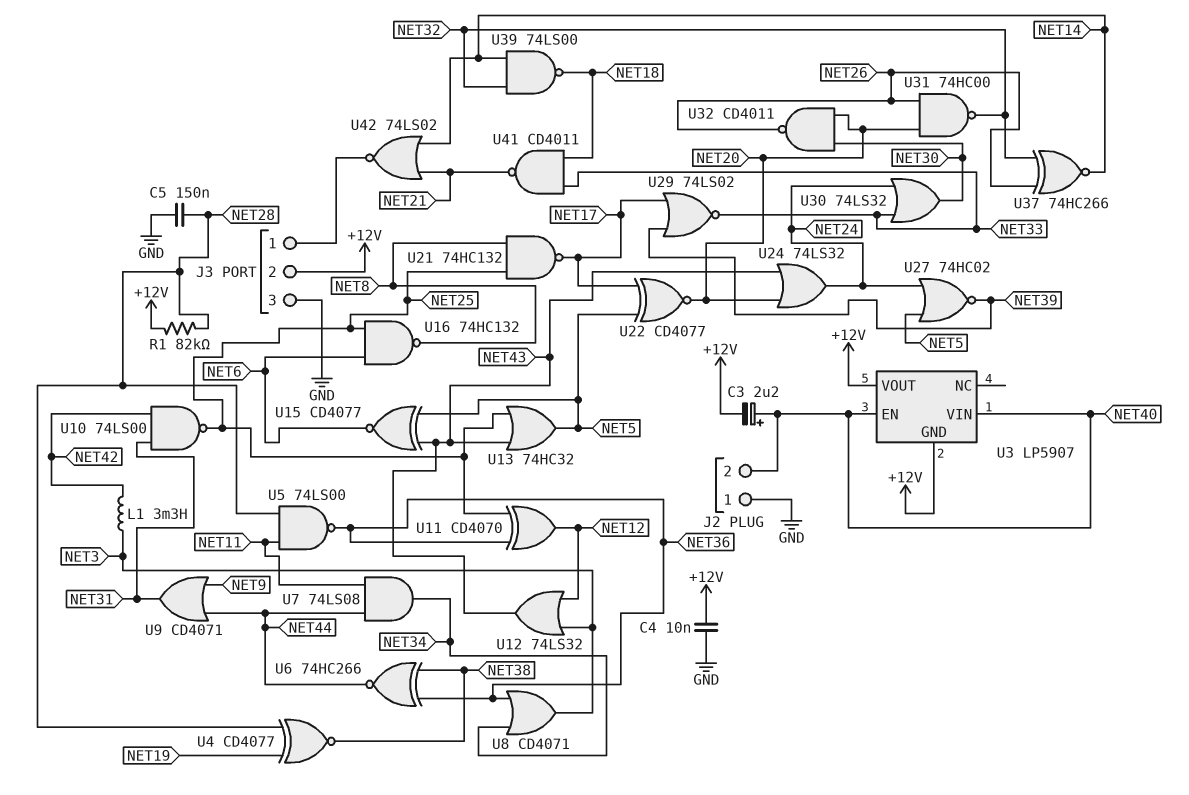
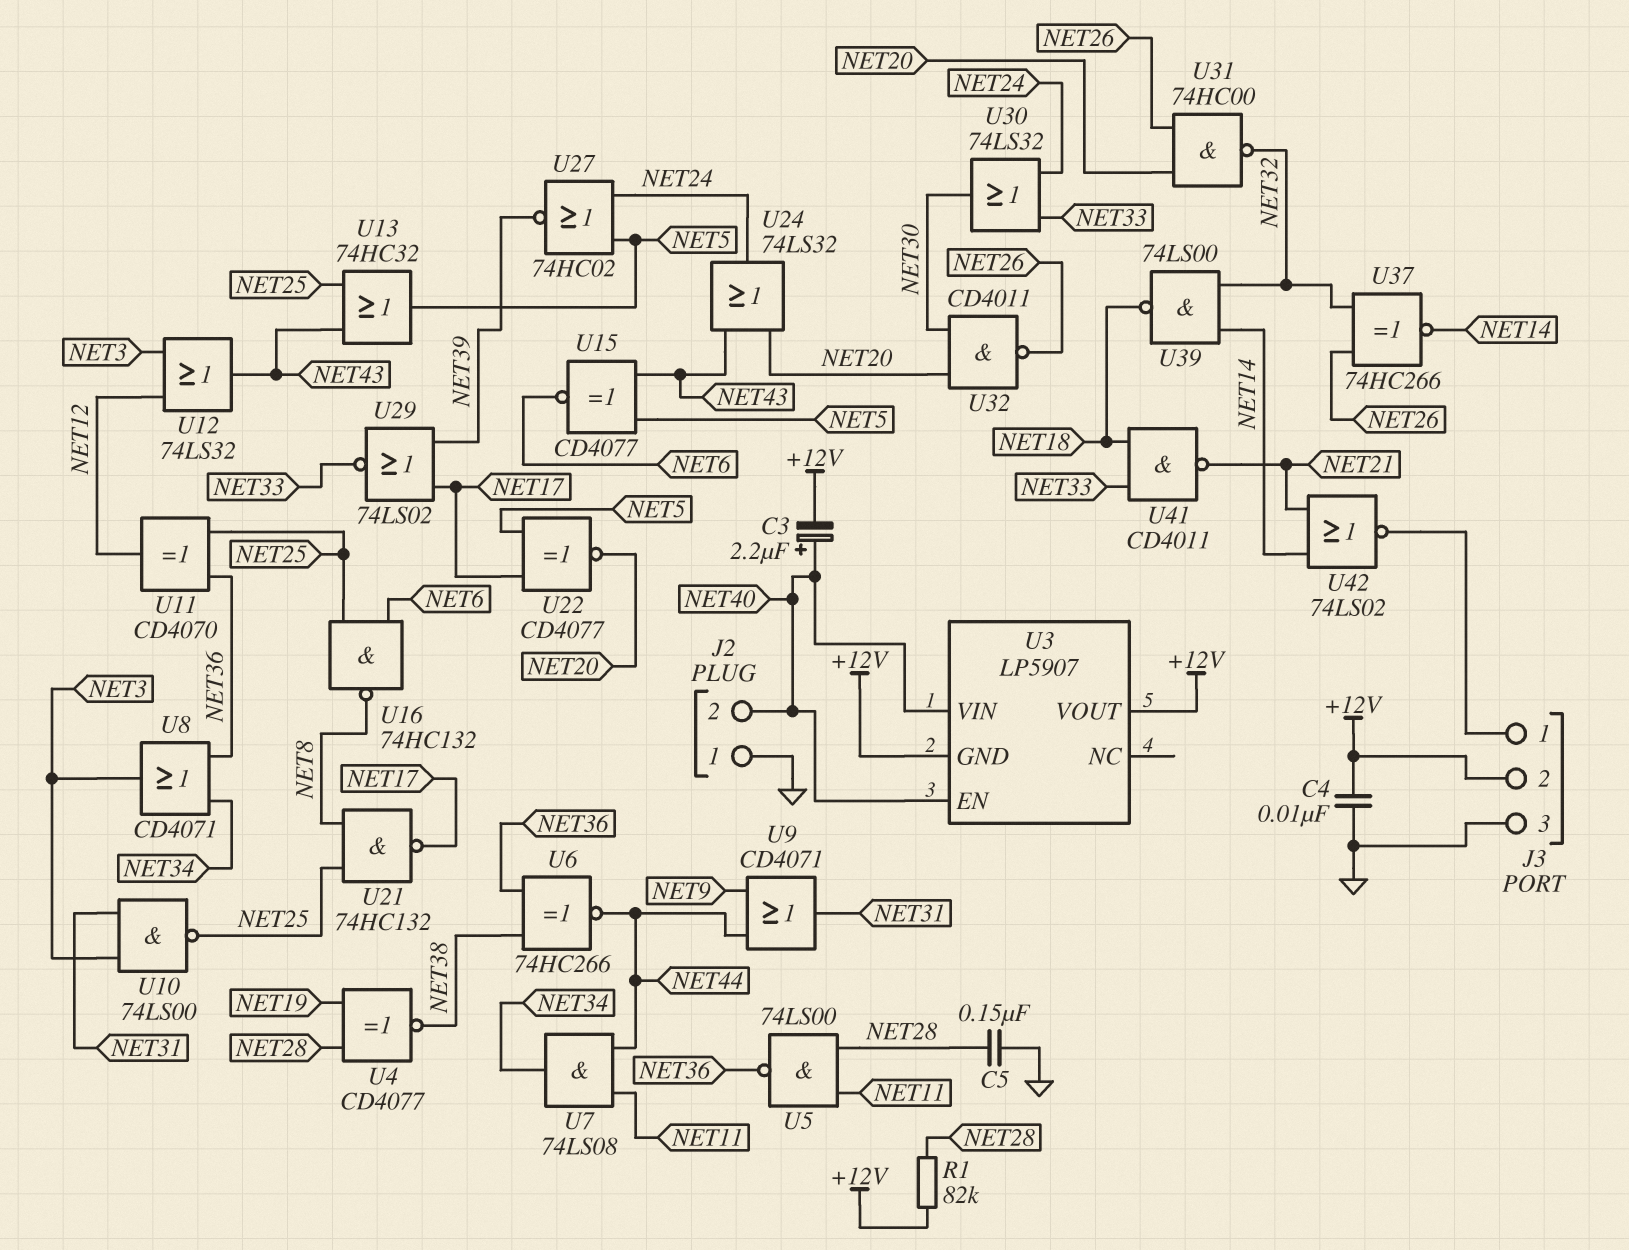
L1: 3.3mH (NET3, NET42) -> none
U10: NAND 74LS00 (in NET31, in NET42, out NET25) -> NAND 74LS00 (in NET3, in NET31, out NET25)

